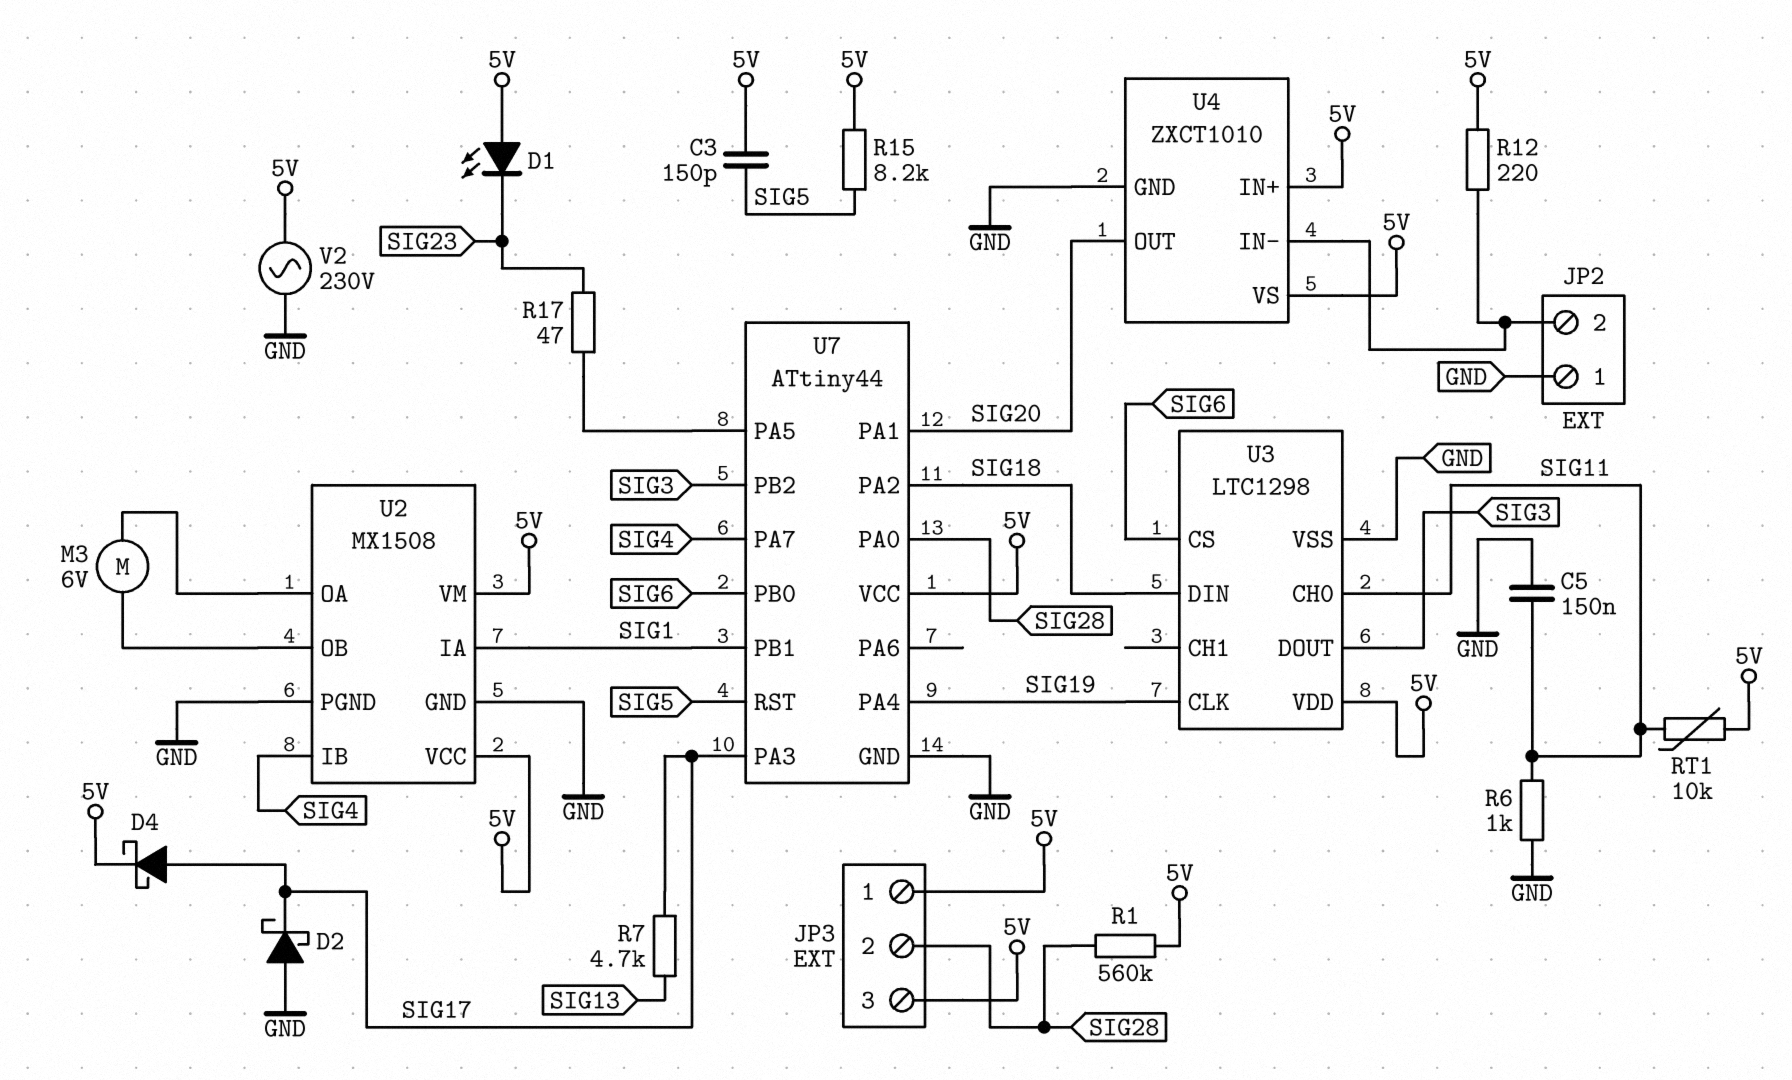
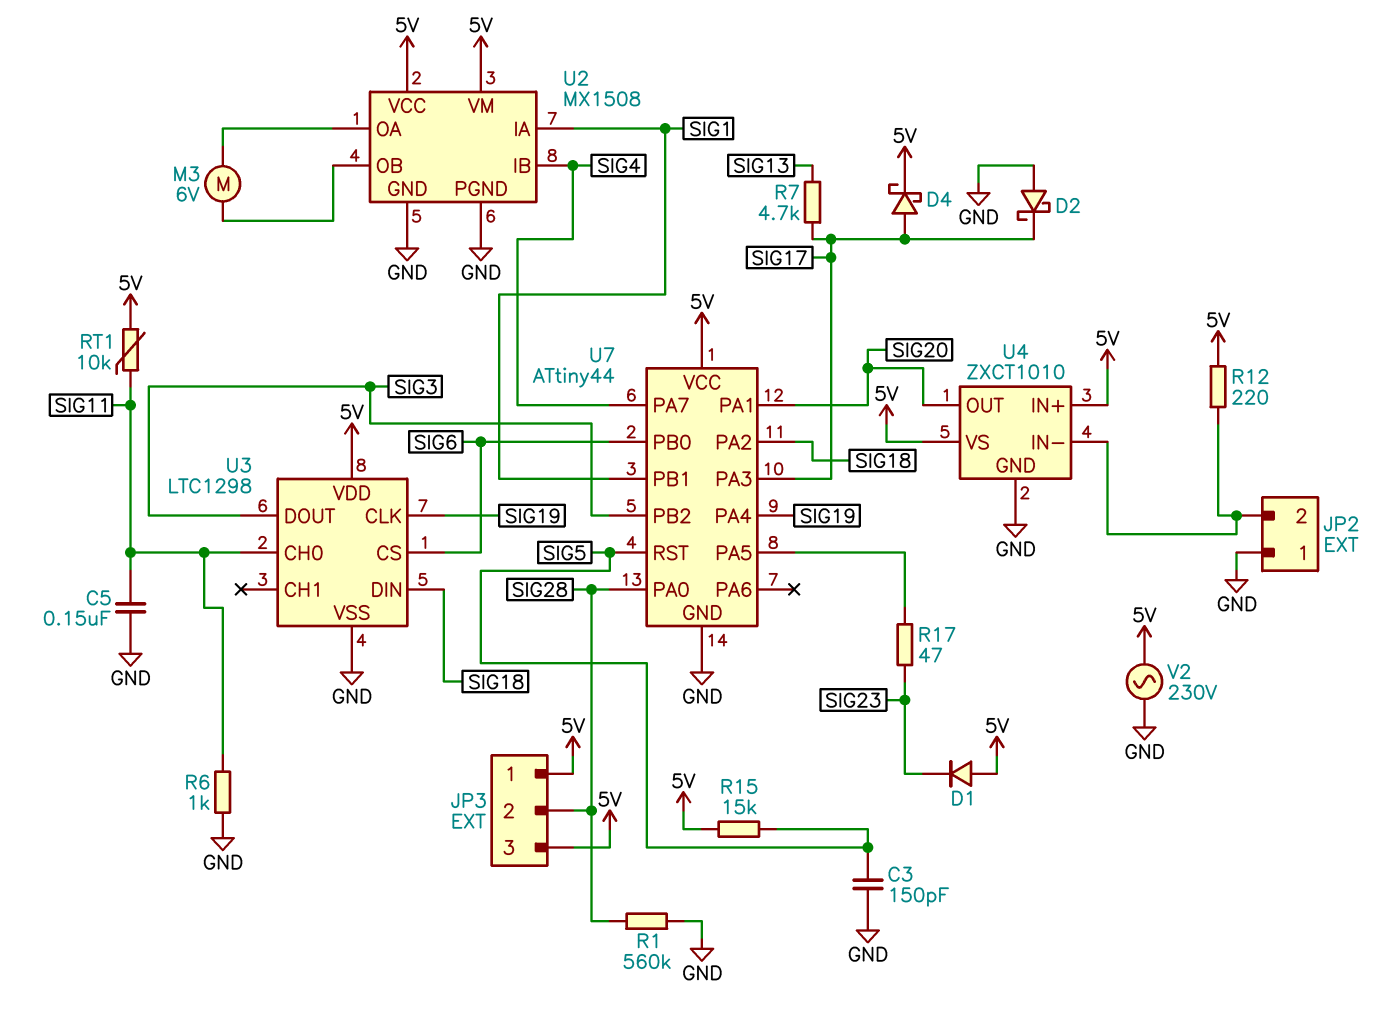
C3: 150pF (5V, SIG5) -> 150pF (GND, SIG5)
D1: LED (A 5V, K SIG23) -> diode (A 5V, K SIG23)
R1: 560k (5V, SIG28) -> 560k (GND, SIG28)
R15: 8.2k (5V, SIG5) -> 15k (5V, SIG5)

